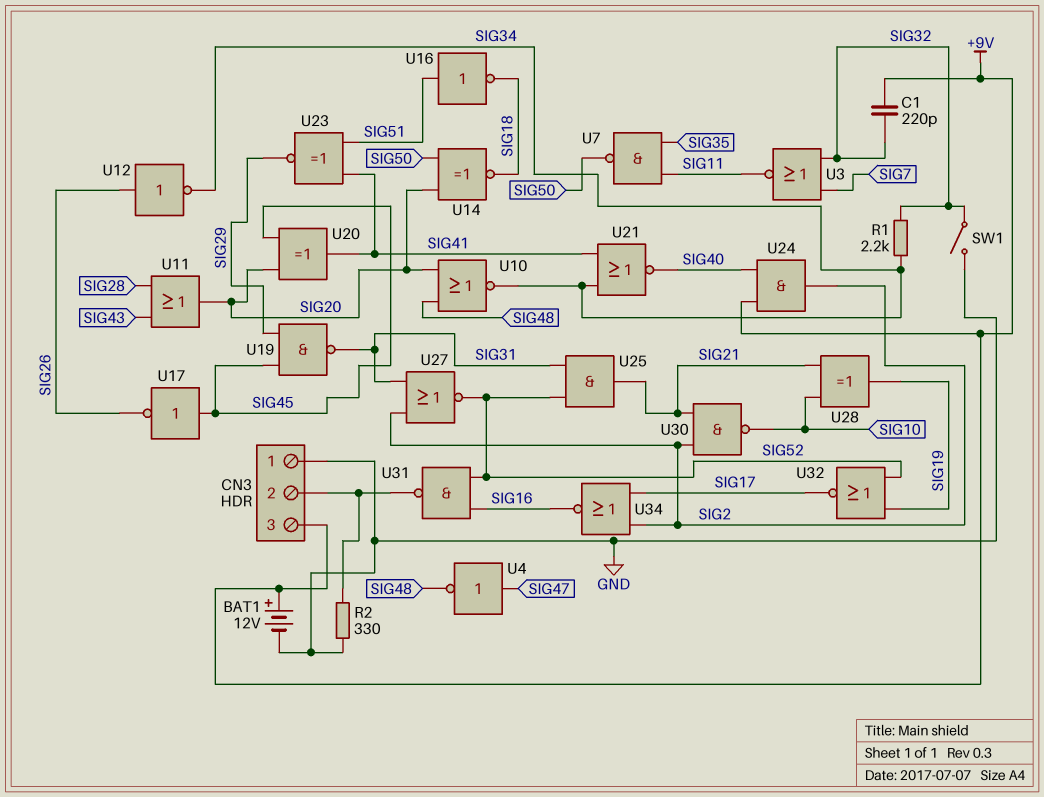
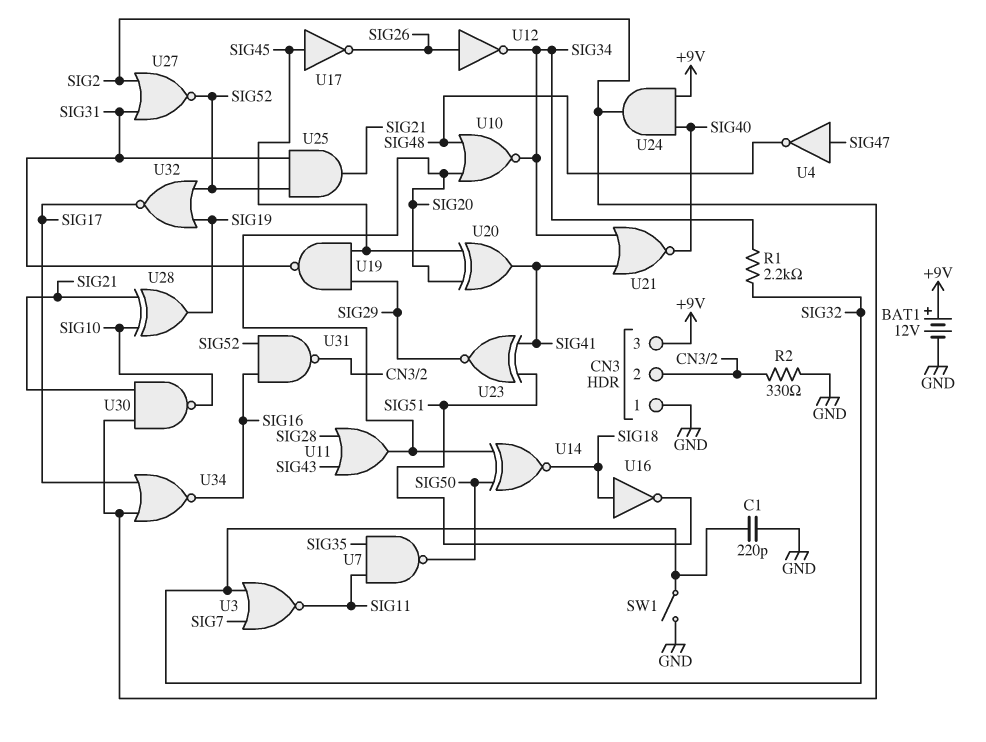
C1: 220pF (+9V, SIG32) -> 220pF (GND, SIG32)
U16: NOT (in SIG51, out SIG18) -> NOT (in SIG18, out SIG51)

